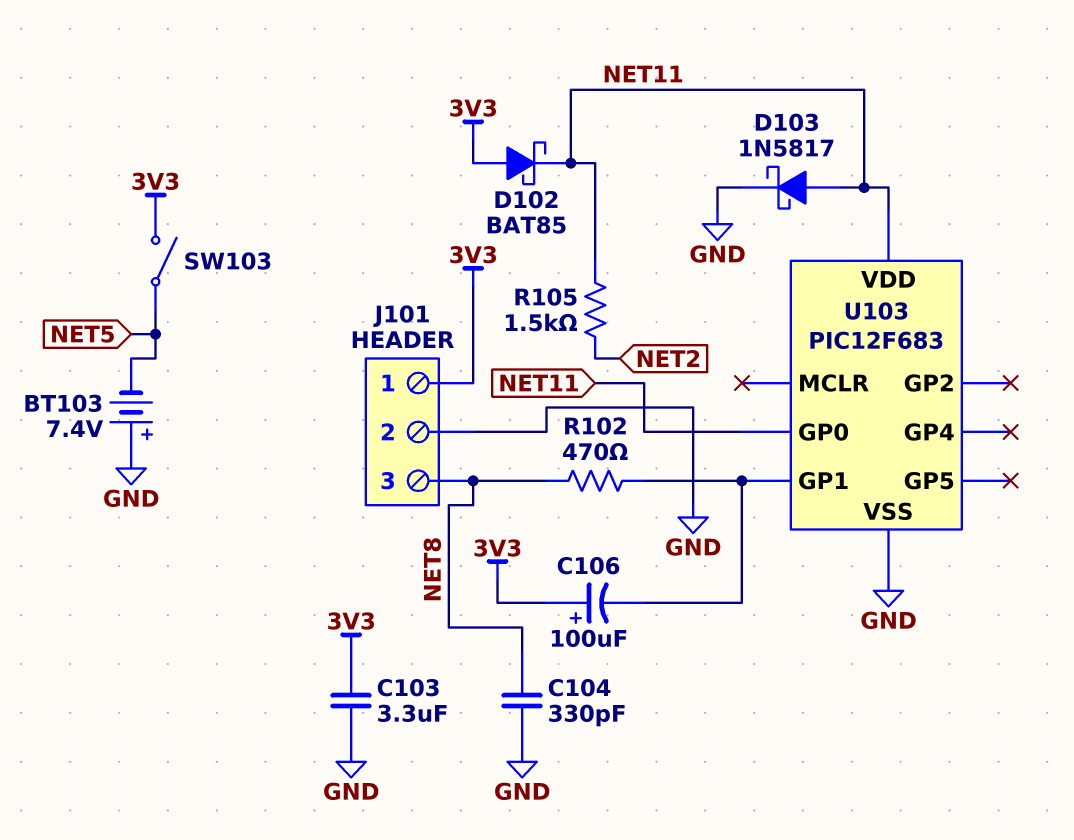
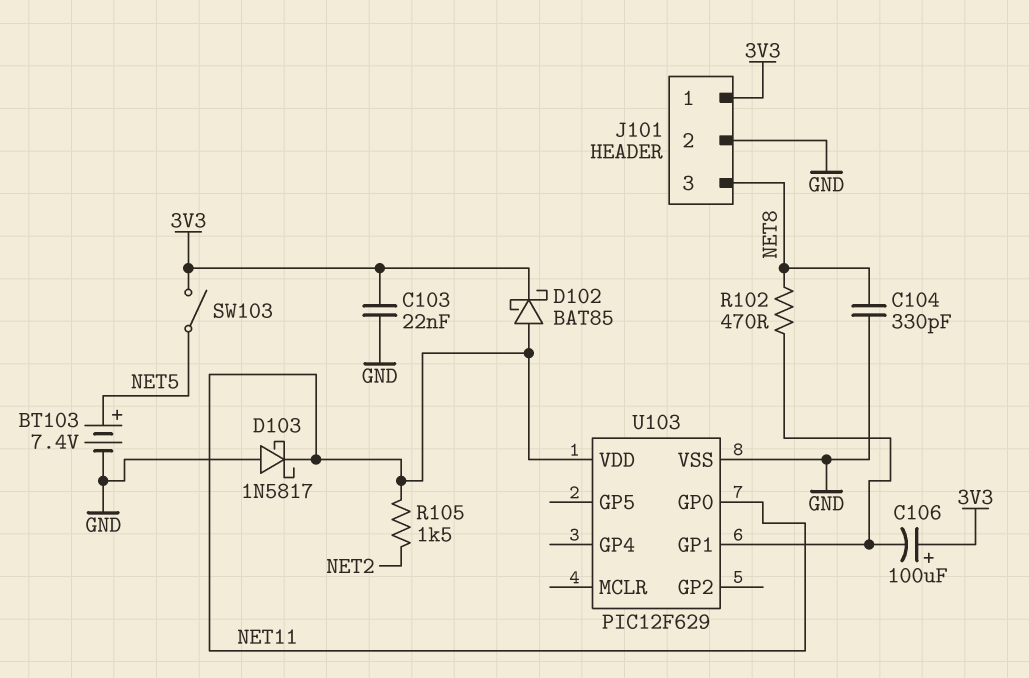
BT103: 7.4V (plus GND, minus NET5) -> 7.4V (plus NET5, minus GND)
C103: 3.3uF (3V3, GND) -> 22nF (3V3, GND)
D102: schottky BAT85 (A 3V3, K NET11) -> schottky BAT85 (A NET11, K 3V3)
D103: schottky 1N5817 (A NET11, K GND) -> schottky 1N5817 (A GND, K NET11)
U103: PIC12F683 -> PIC12F629

